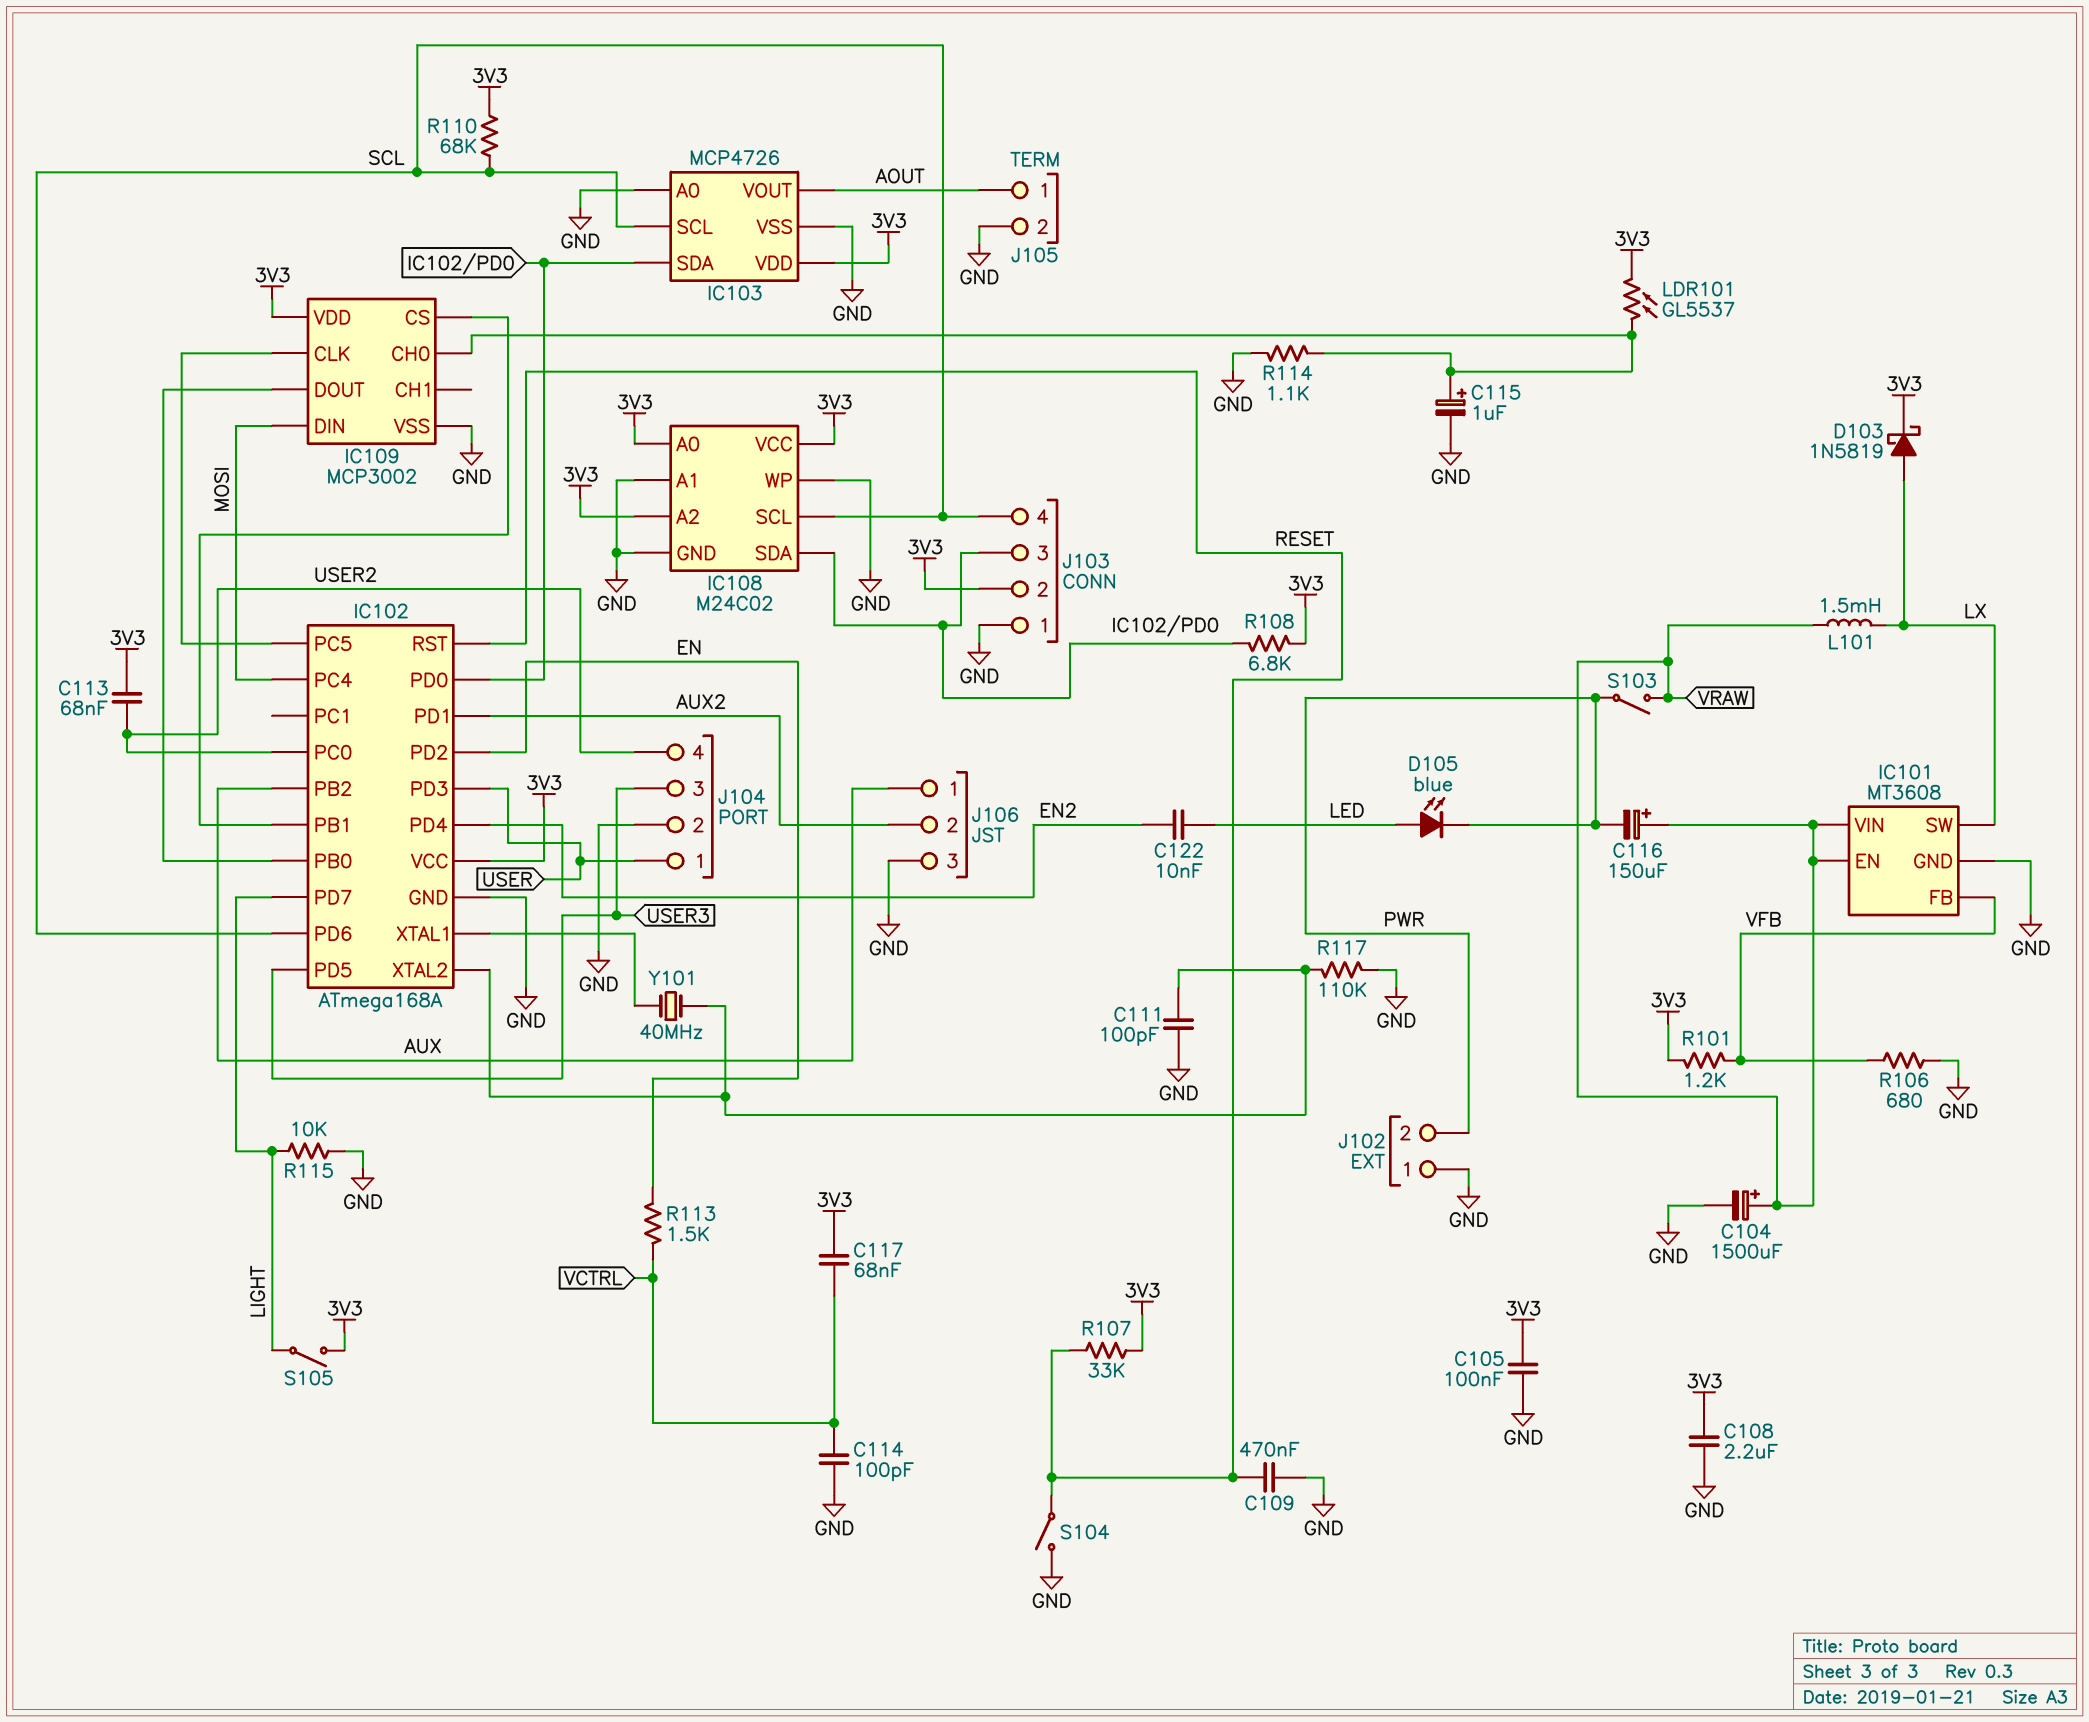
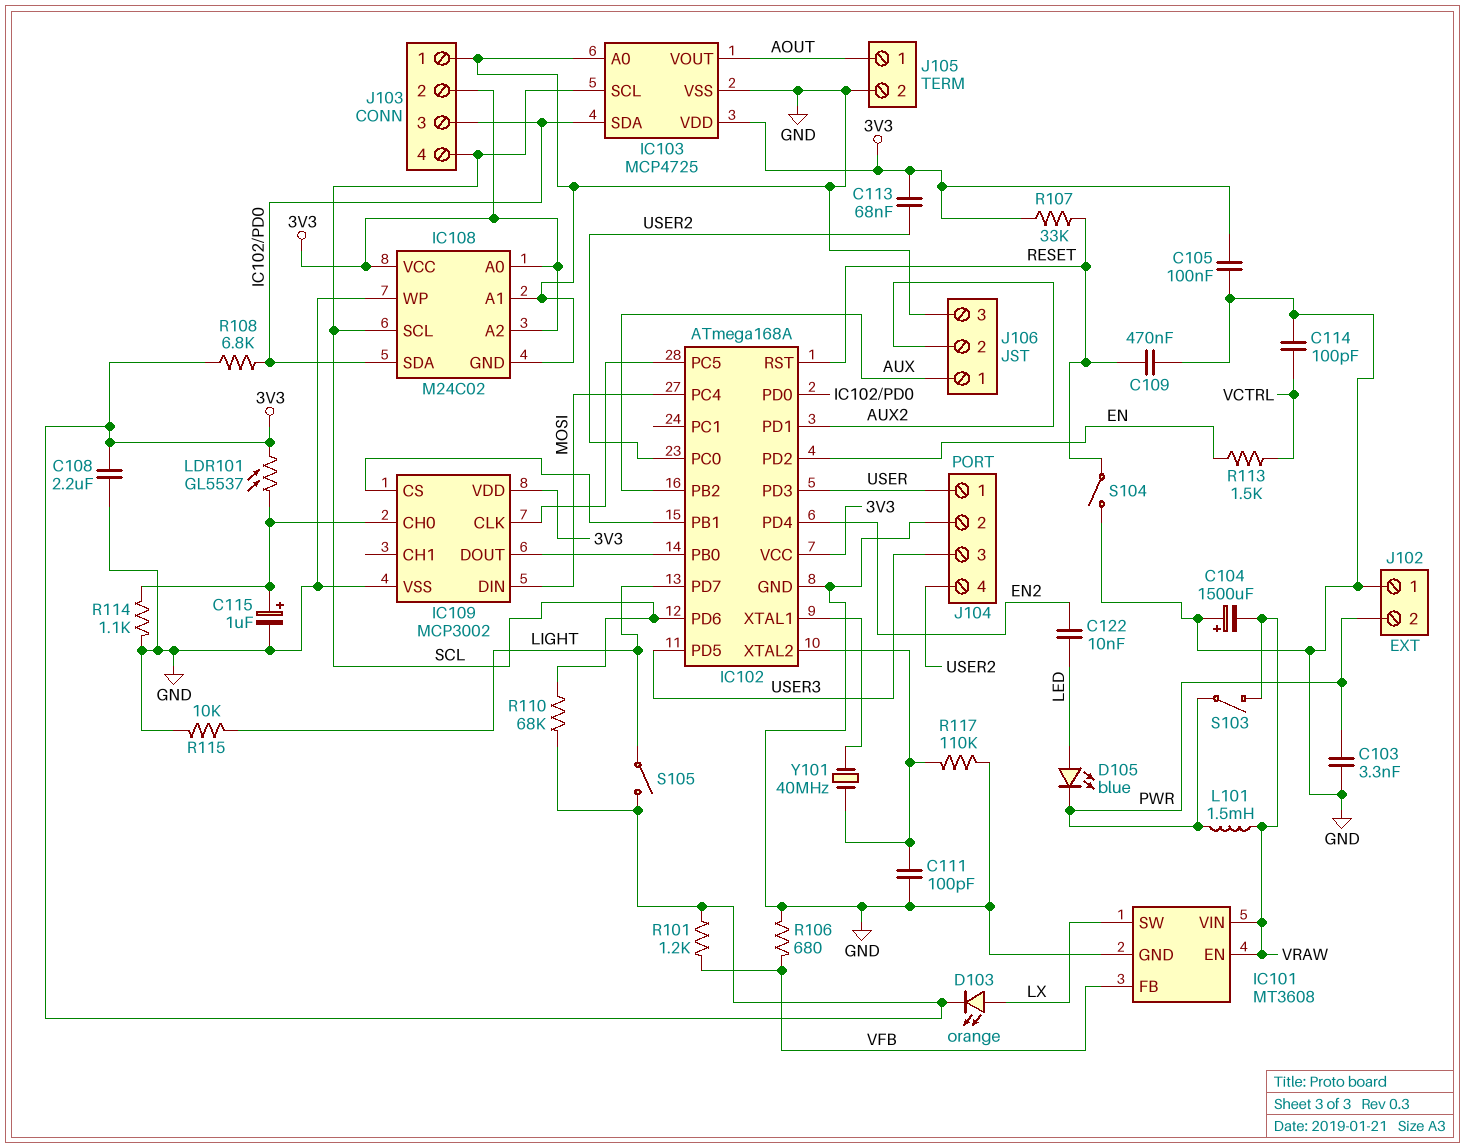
C103: none -> 3.3nF (GND, PWR)
C104: 1500uF (plus VRAW, minus GND) -> 1500uF (plus GND, minus VRAW)
C116: 150uF (plus VRAW, minus PWR) -> none
C117: 68nF (3V3, VCTRL) -> none
D103: schottky 1N5819 (A LX, K 3V3) -> LED orange (A LX, K 3V3)
IC103: MCP4726 -> MCP4725
L101: 1.5mH (LX, VRAW) -> 1.5mH (PWR, VRAW)

